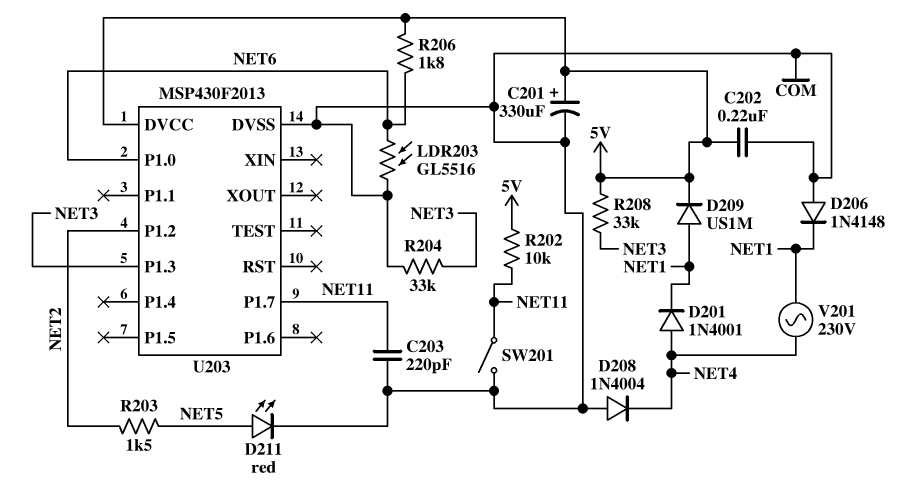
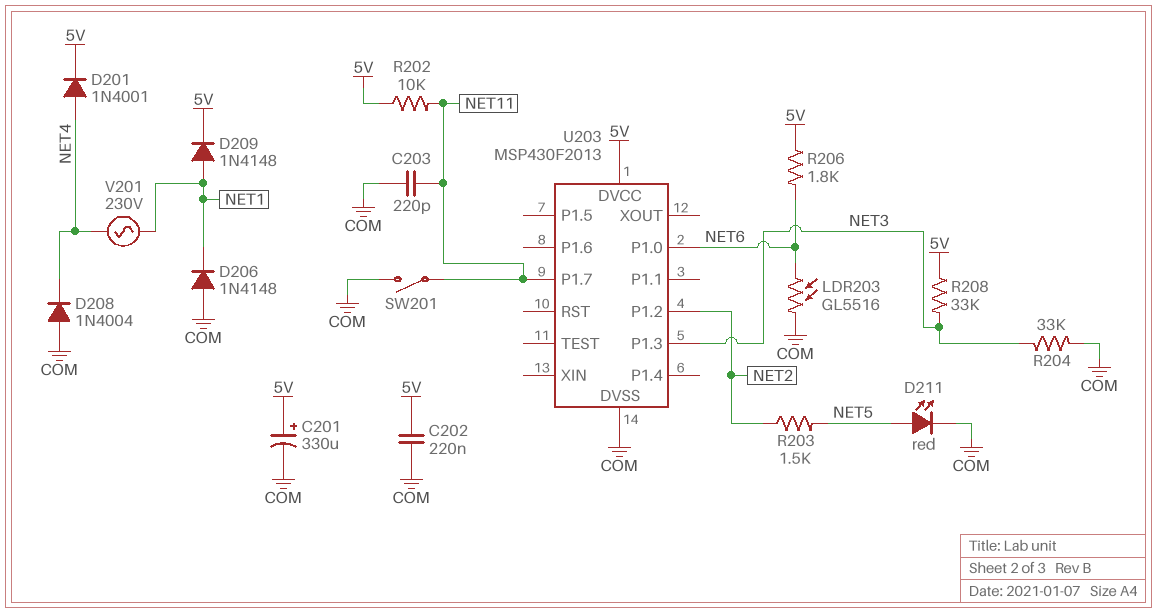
D201: diode 1N4001 (A NET4, K NET1) -> diode 1N4001 (A NET4, K 5V)
D209: diode US1M (A NET1, K 5V) -> diode 1N4148 (A NET1, K 5V)

